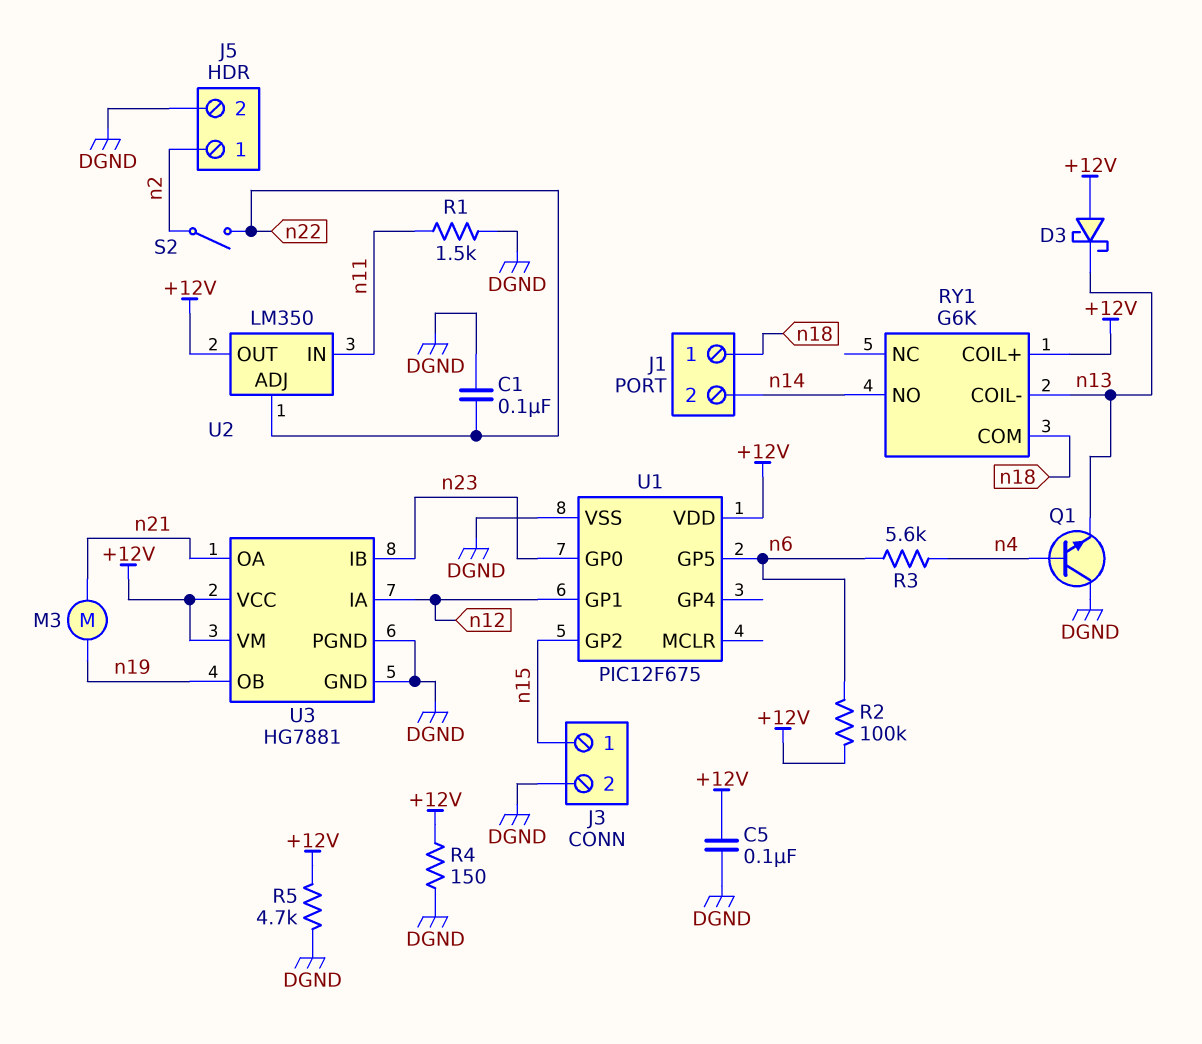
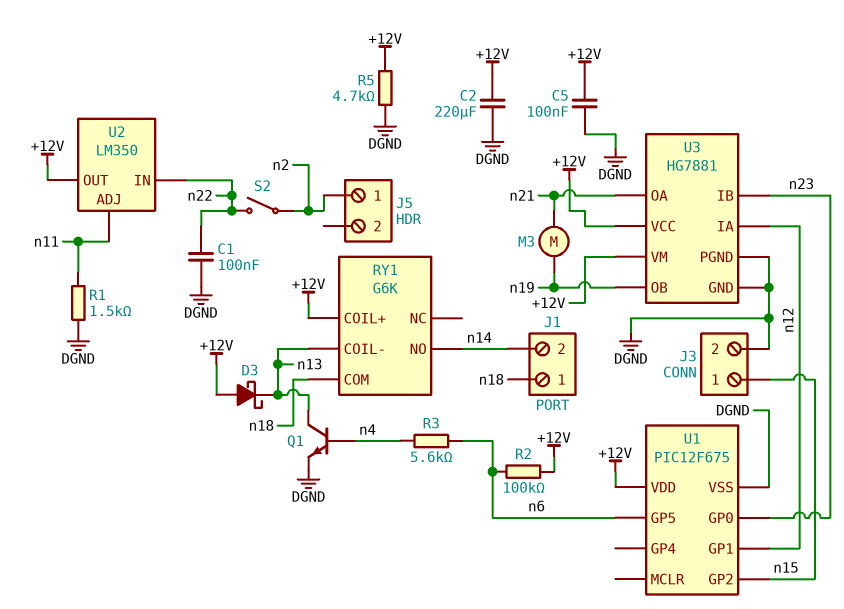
C2: none -> 220uF (+12V, DGND)
J5 pin 2: DGND -> none
Q1: NPN (B n4, C DGND, E n13) -> NPN (B n4, C n13, E DGND)
R4: 150 (+12V, DGND) -> none
U2 pin ADJ: n22 -> n11
U2 pin IN: n11 -> n22

